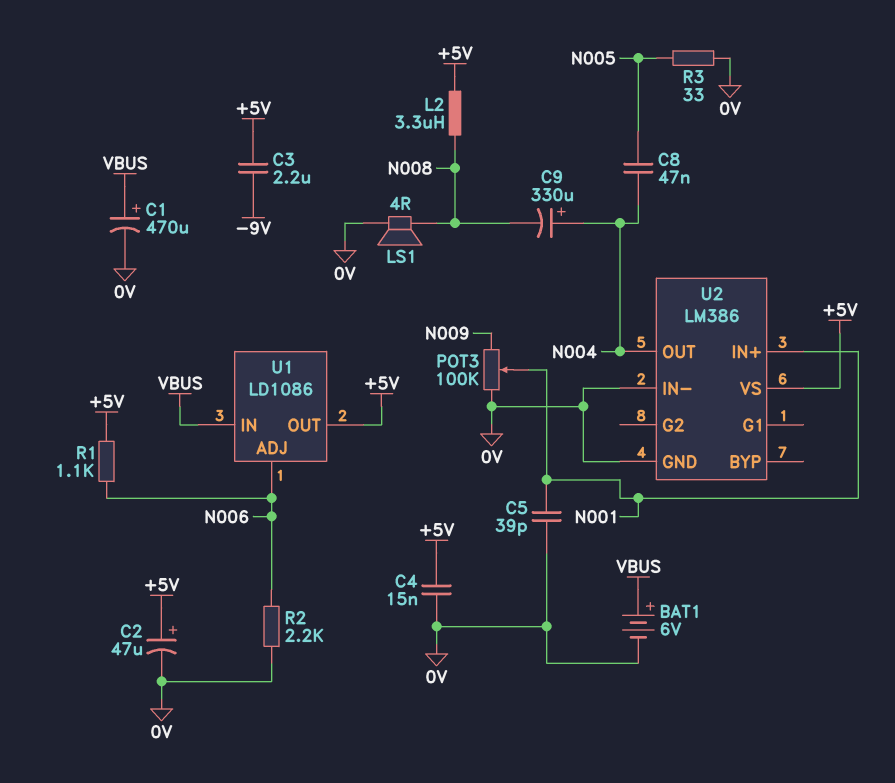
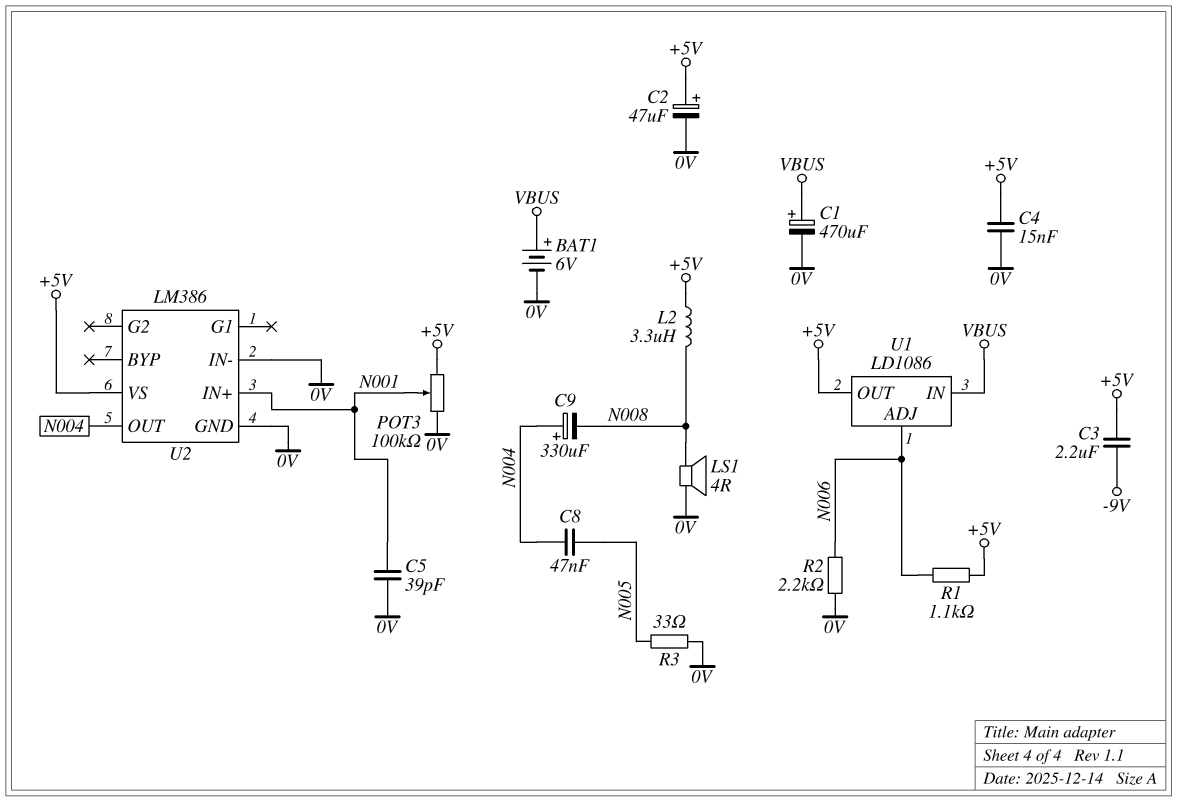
POT3: 100k (0V, N009, wiper N001) -> 100k (+5V, 0V, wiper N001)

